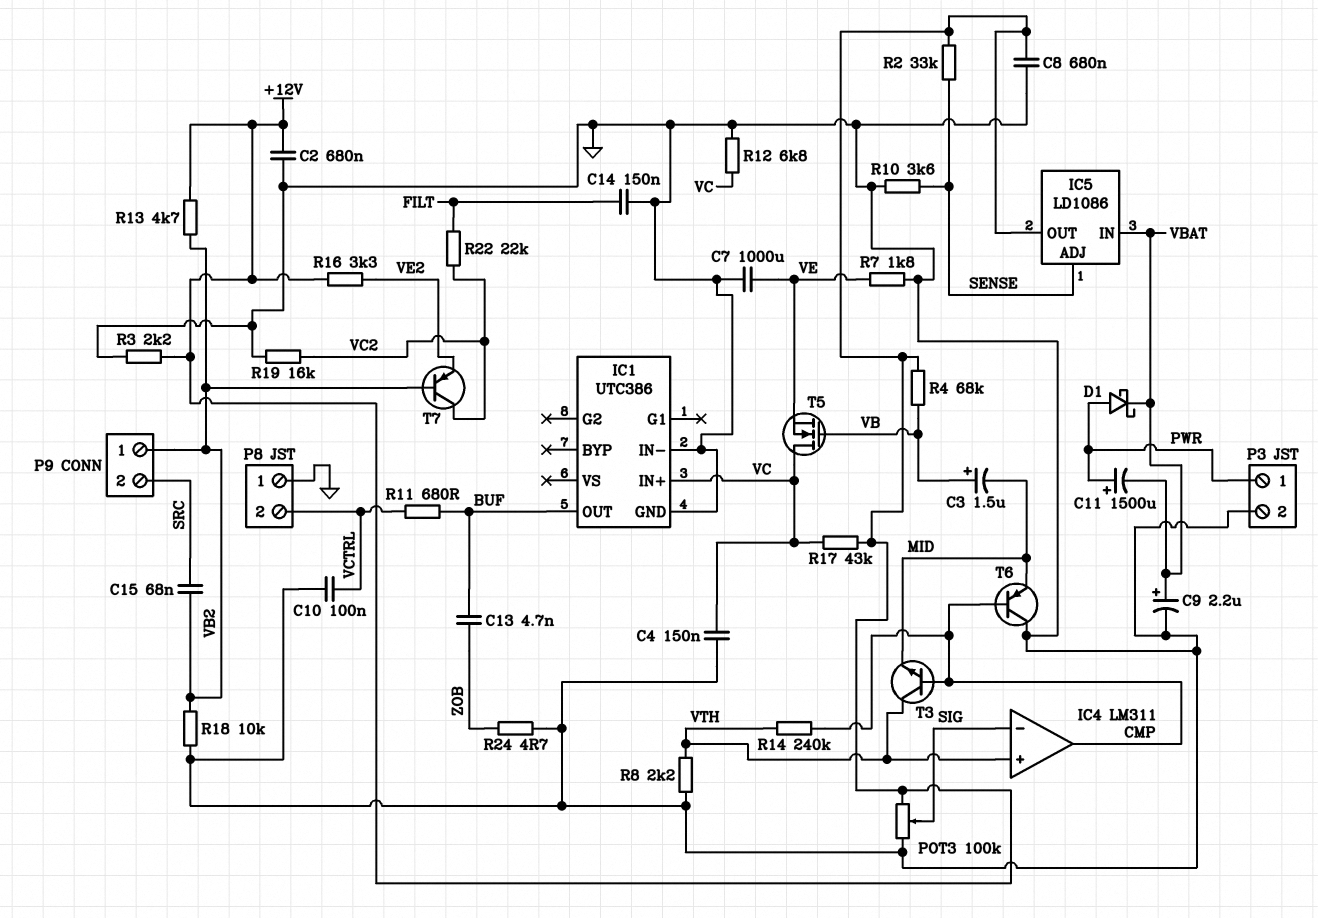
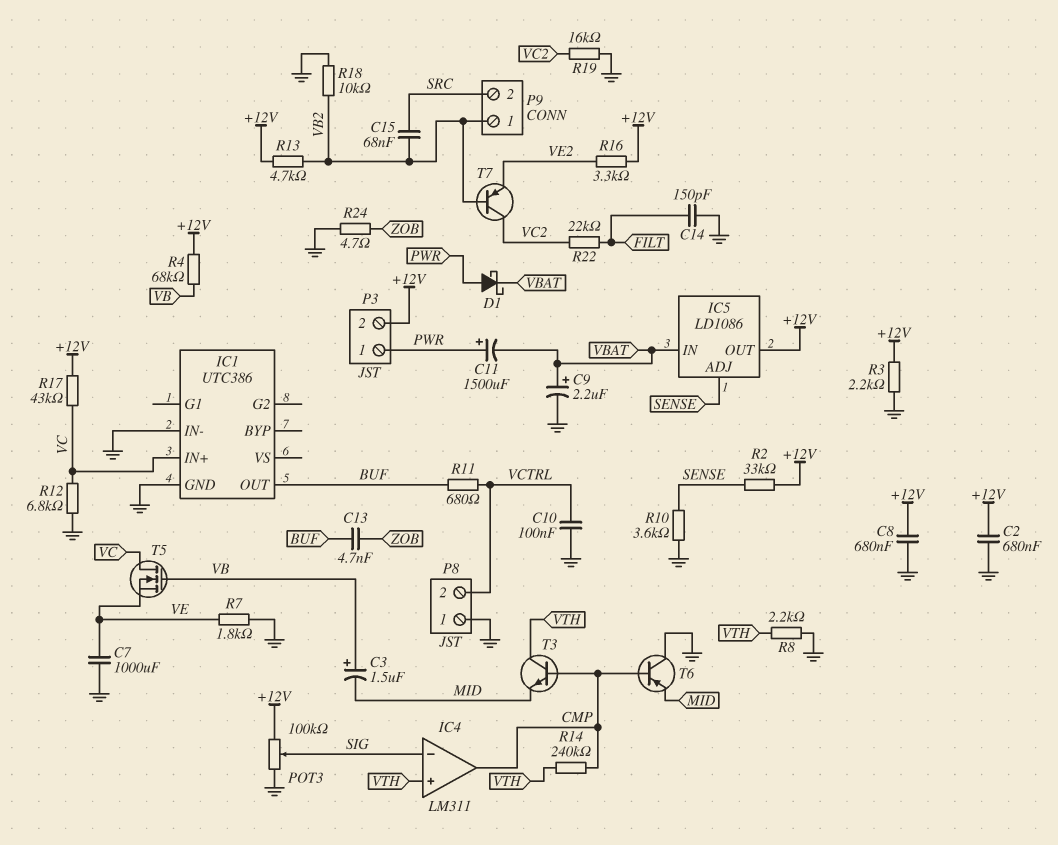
C4: 150nF (GND, VC) -> none
C14: 150nF (FILT, GND) -> 150pF (FILT, GND)
P3 pin 2: GND -> +12V

